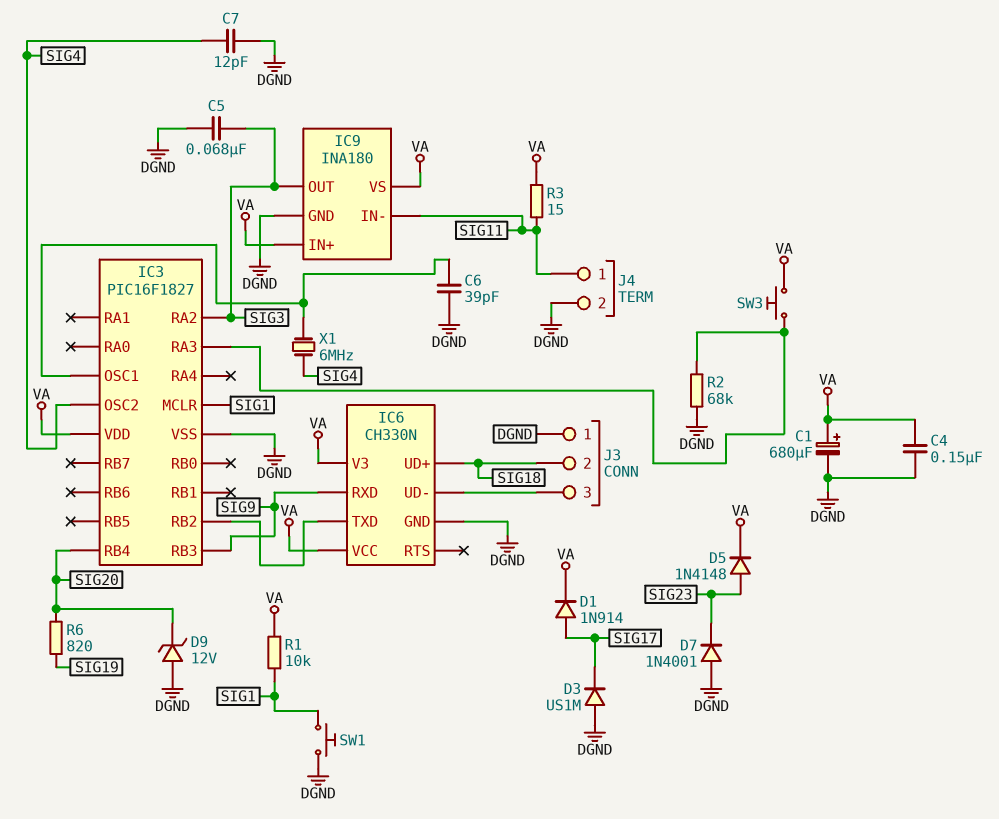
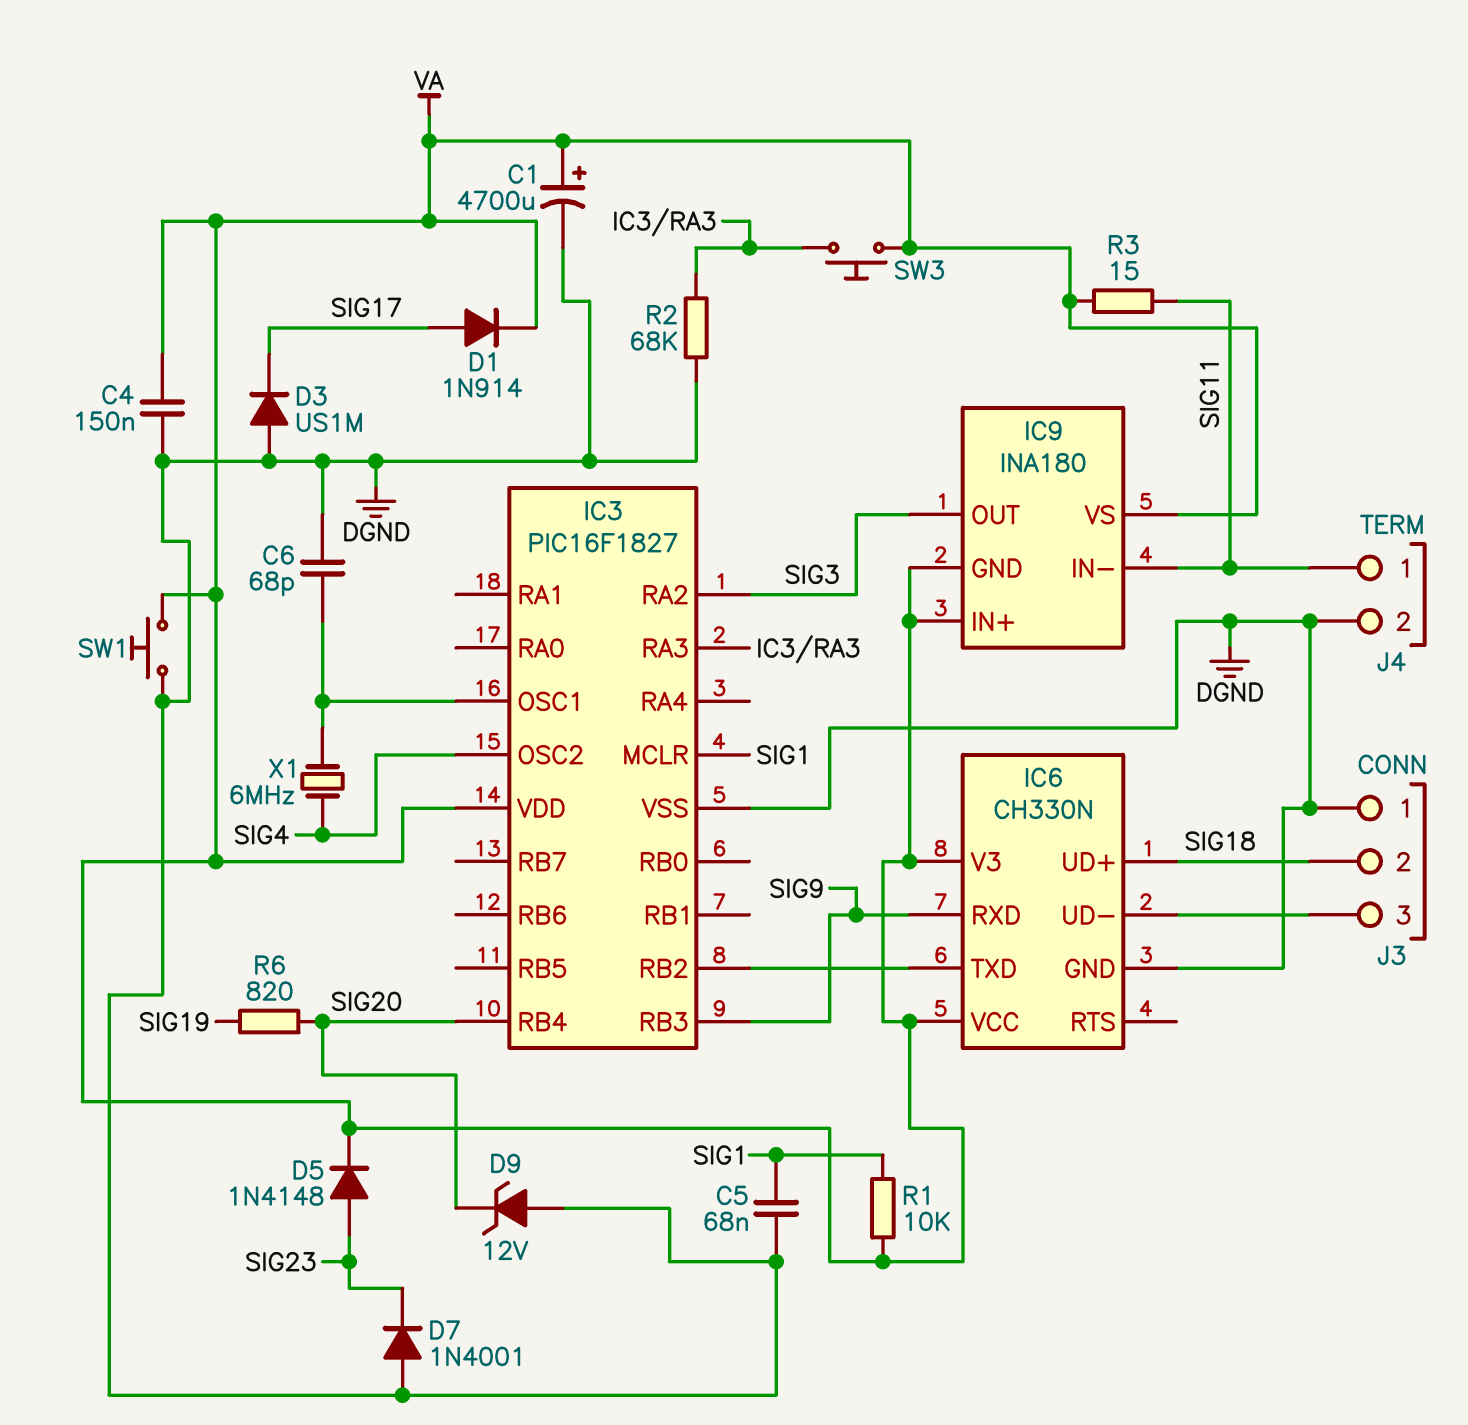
C1: 680uF (plus VA, minus DGND) -> 4700uF (plus VA, minus DGND)
C5: 68nF (DGND, SIG3) -> 68nF (DGND, SIG1)
C6: 39pF (DGND, IC3/OSC1) -> 68pF (DGND, IC3/OSC1)
C7: 12pF (DGND, SIG4) -> none
IC9 pin GND: DGND -> VA
SW1: button (DGND, SIG1) -> button (DGND, VA)

